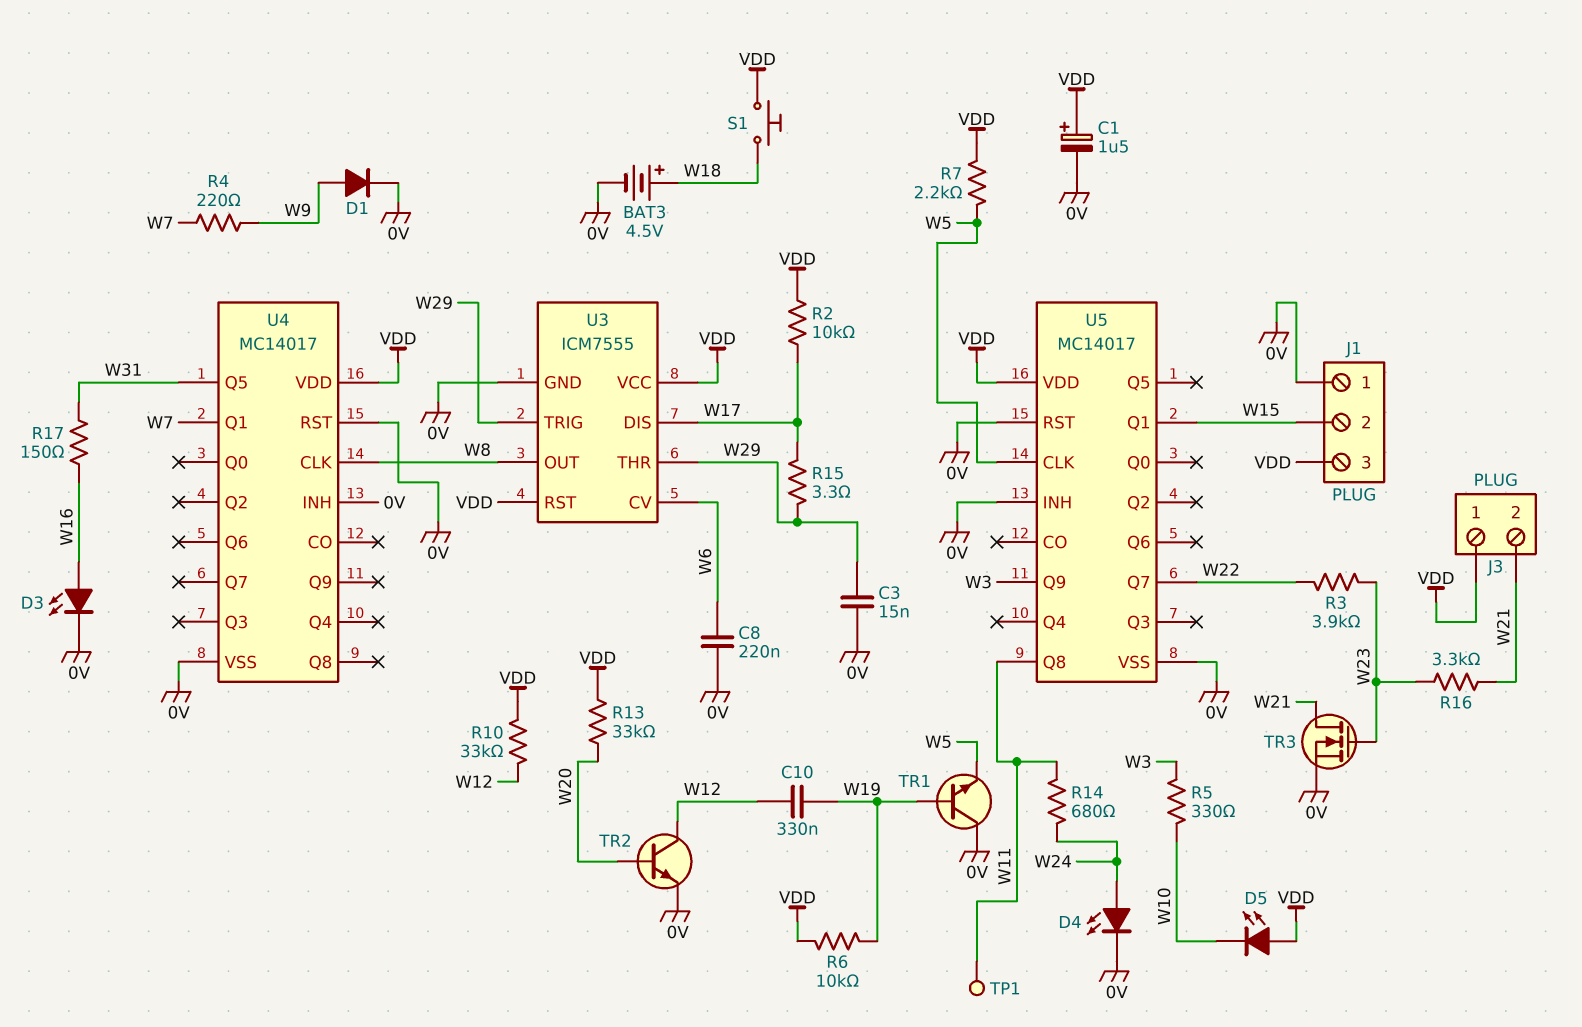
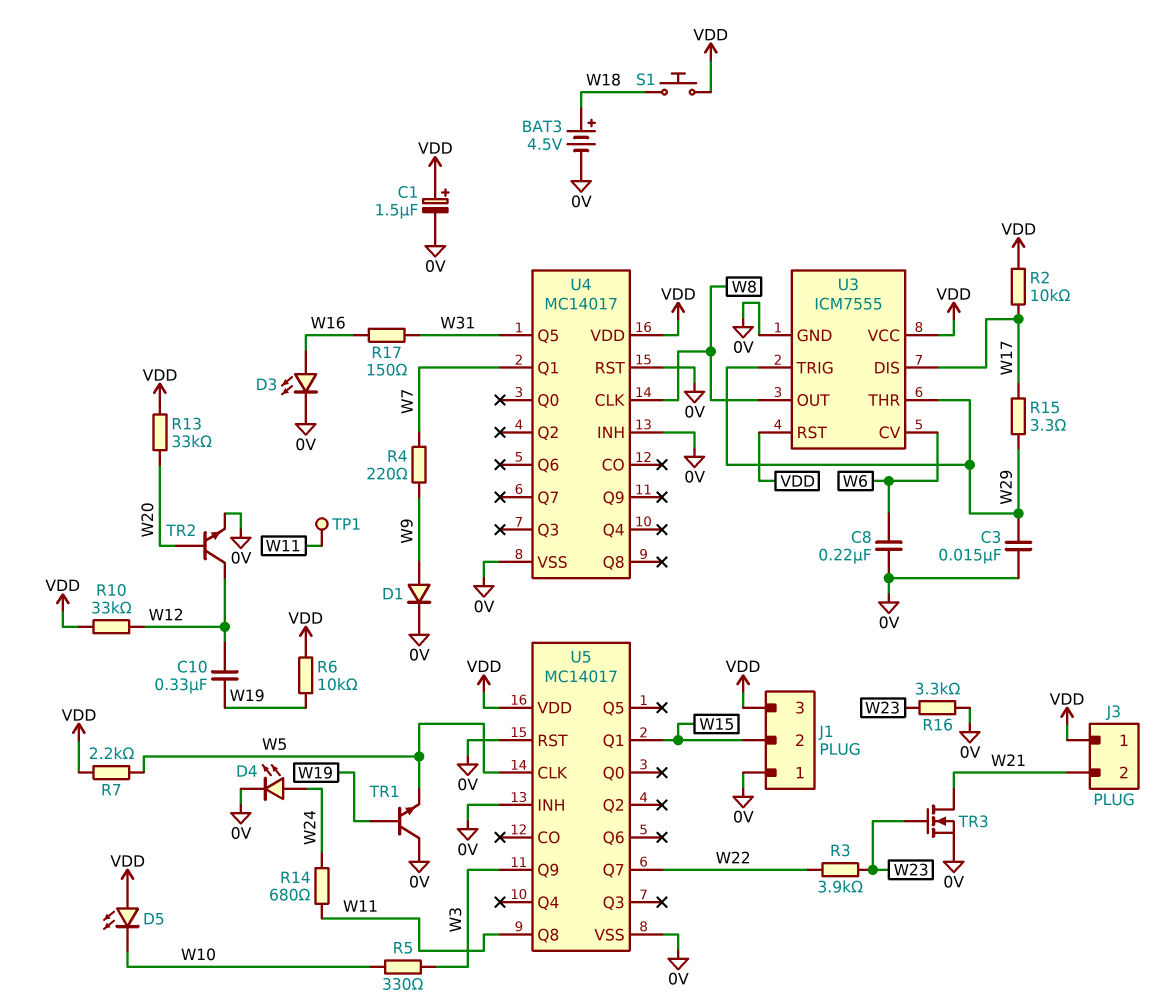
R16: 3.3k (W21, W23) -> 3.3k (0V, W23)

